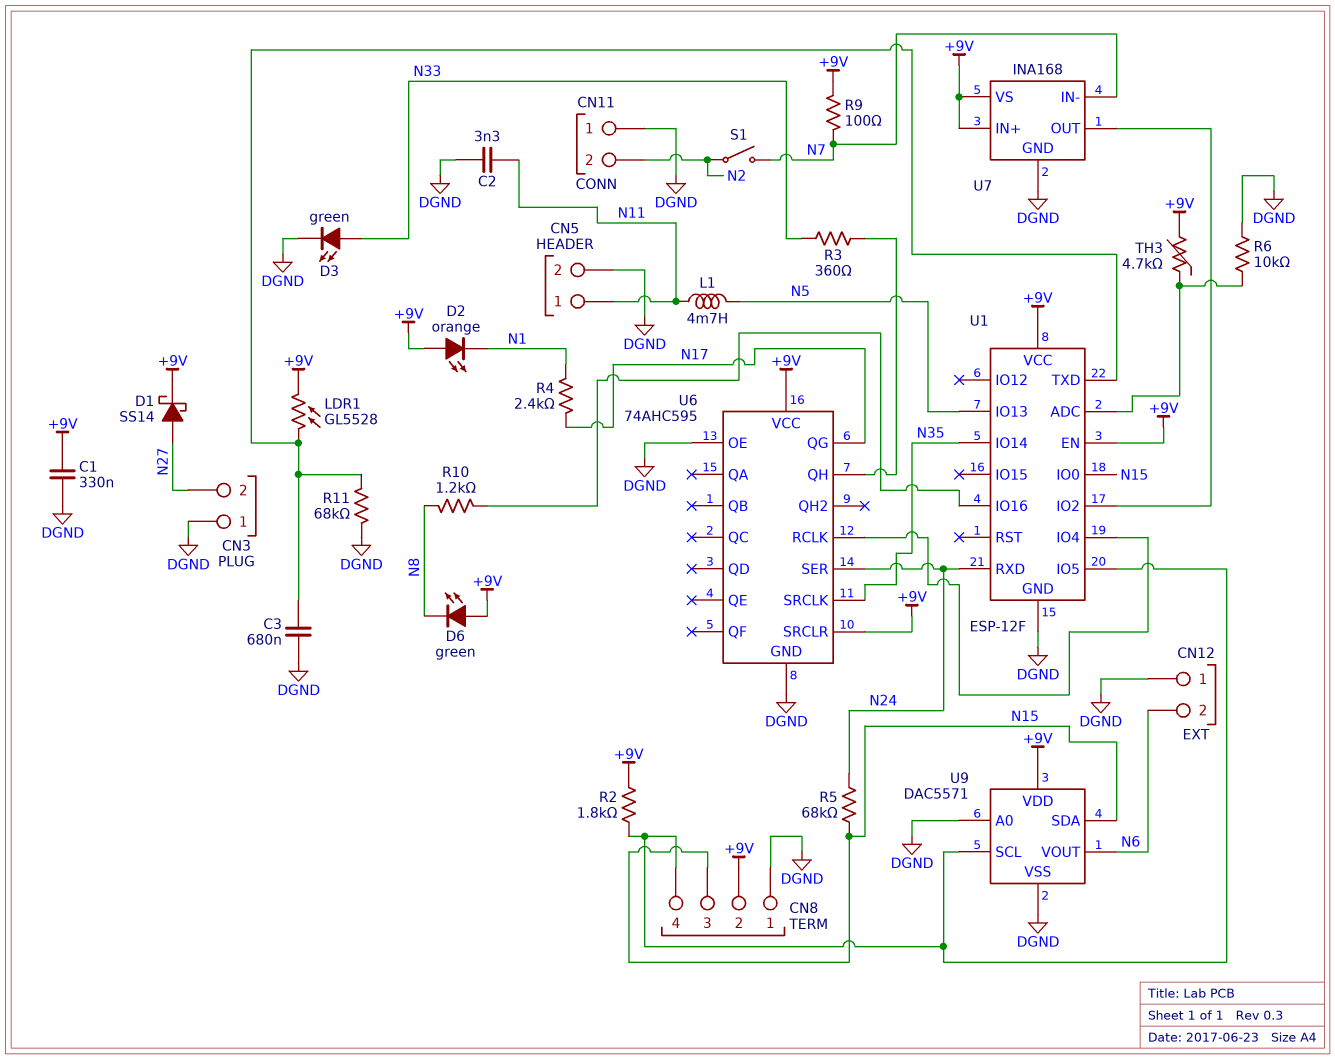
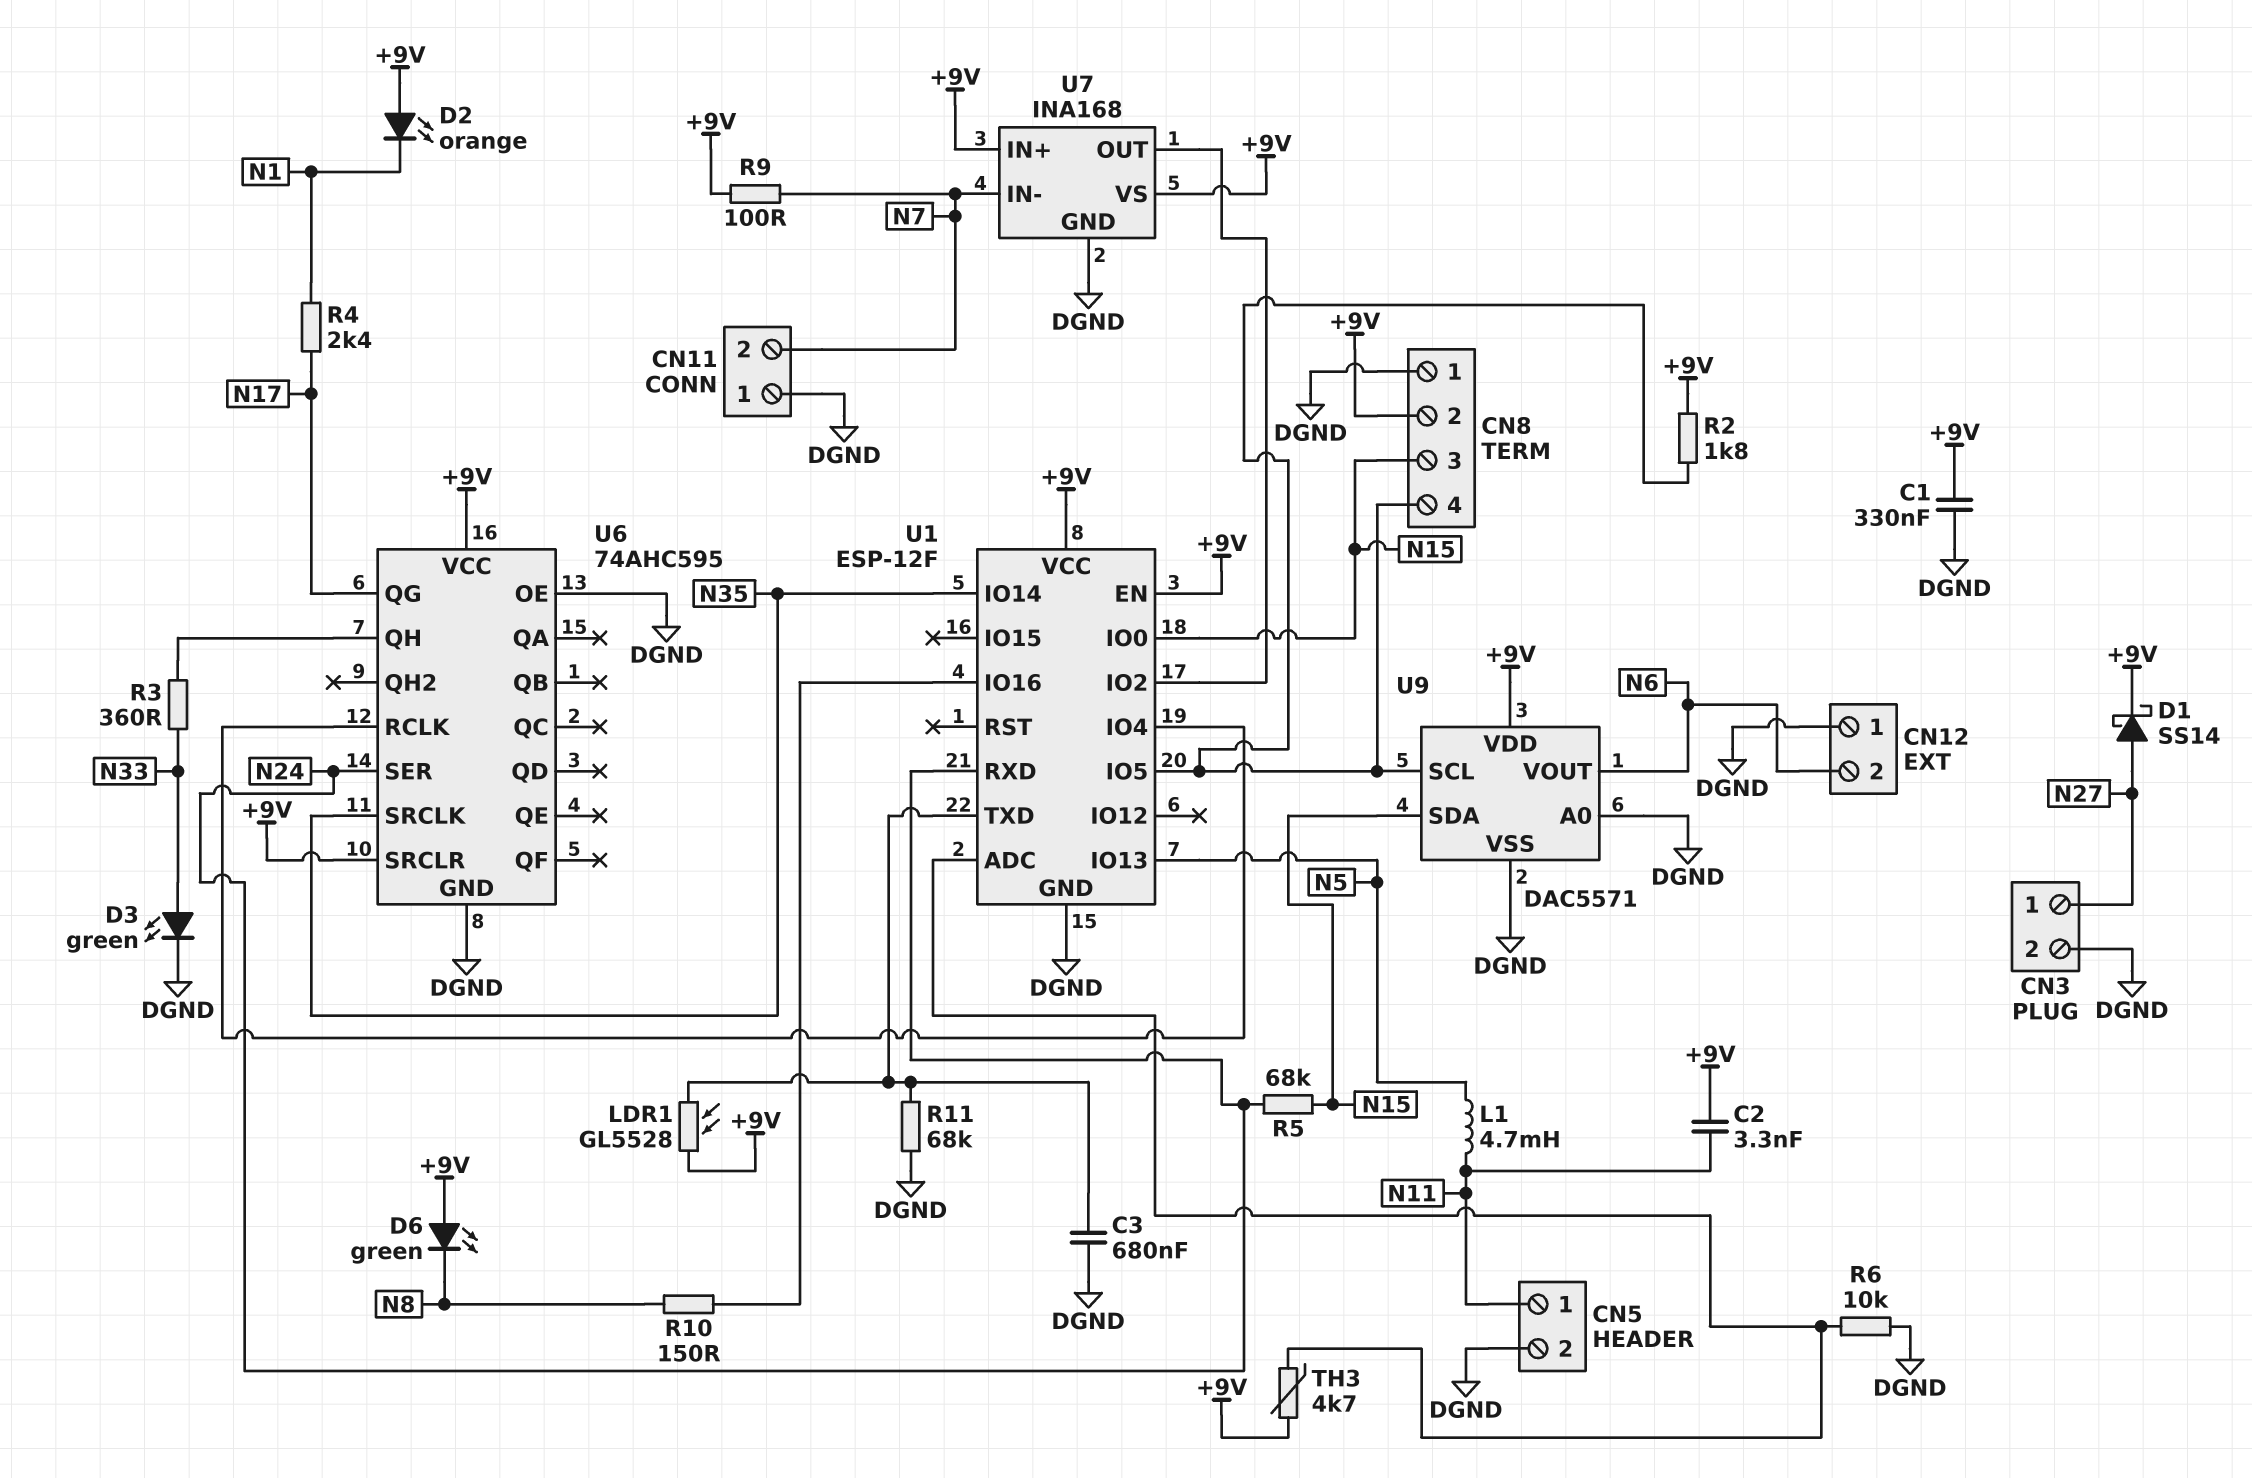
C2: 3.3nF (DGND, N11) -> 3.3nF (+9V, N11)
CN3 pin 1: DGND -> N27
CN3 pin 2: N27 -> DGND
CN11 pin 2: N2 -> N7
R10: 1.2k (N8, U1/IO16) -> 150 (N8, U1/IO16)
S1: switch (N2, N7) -> none

